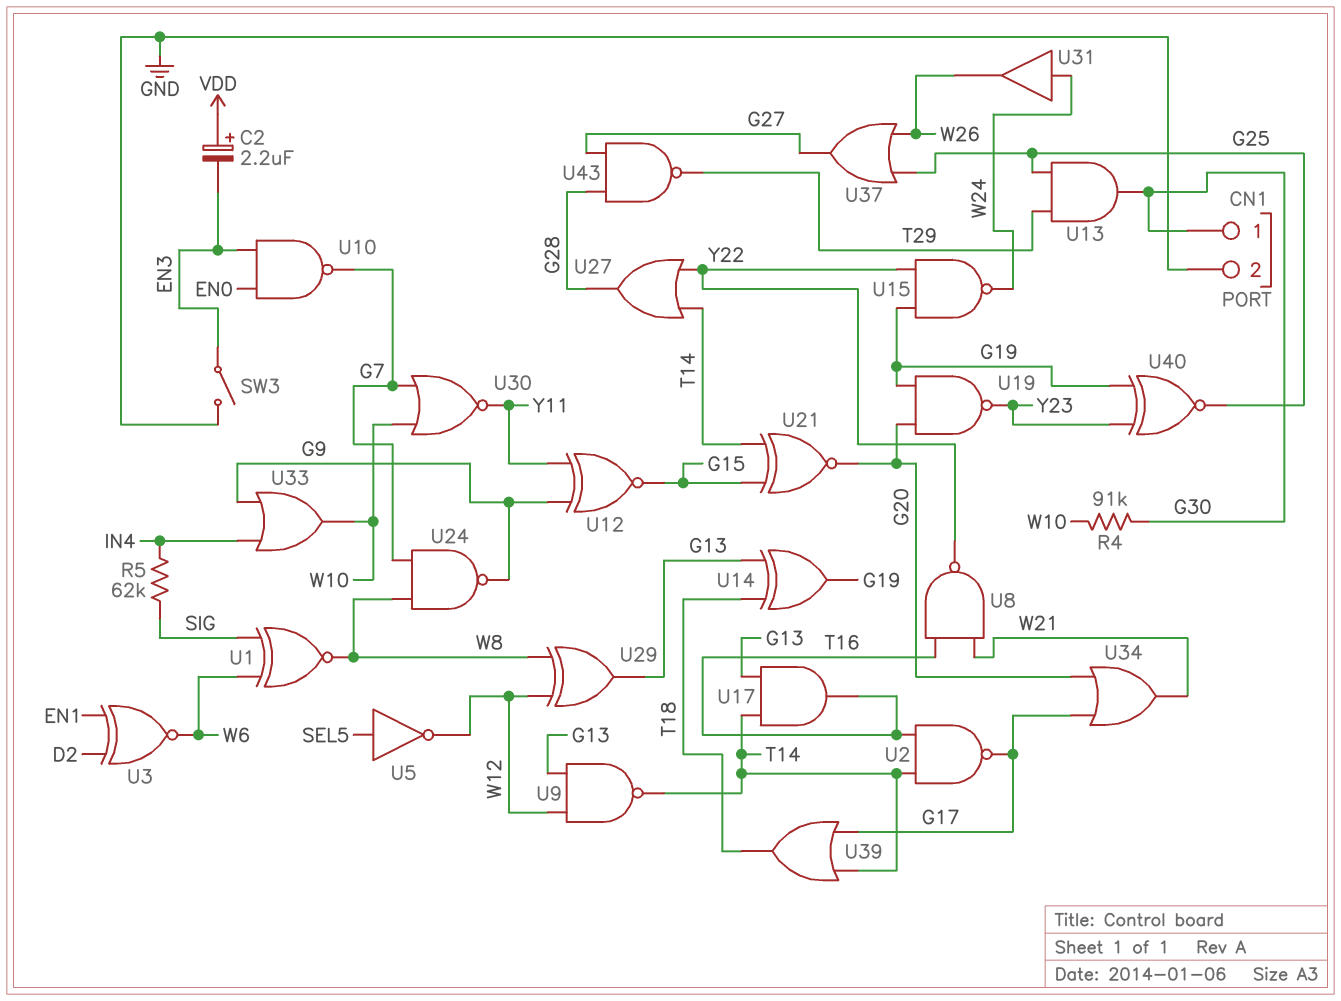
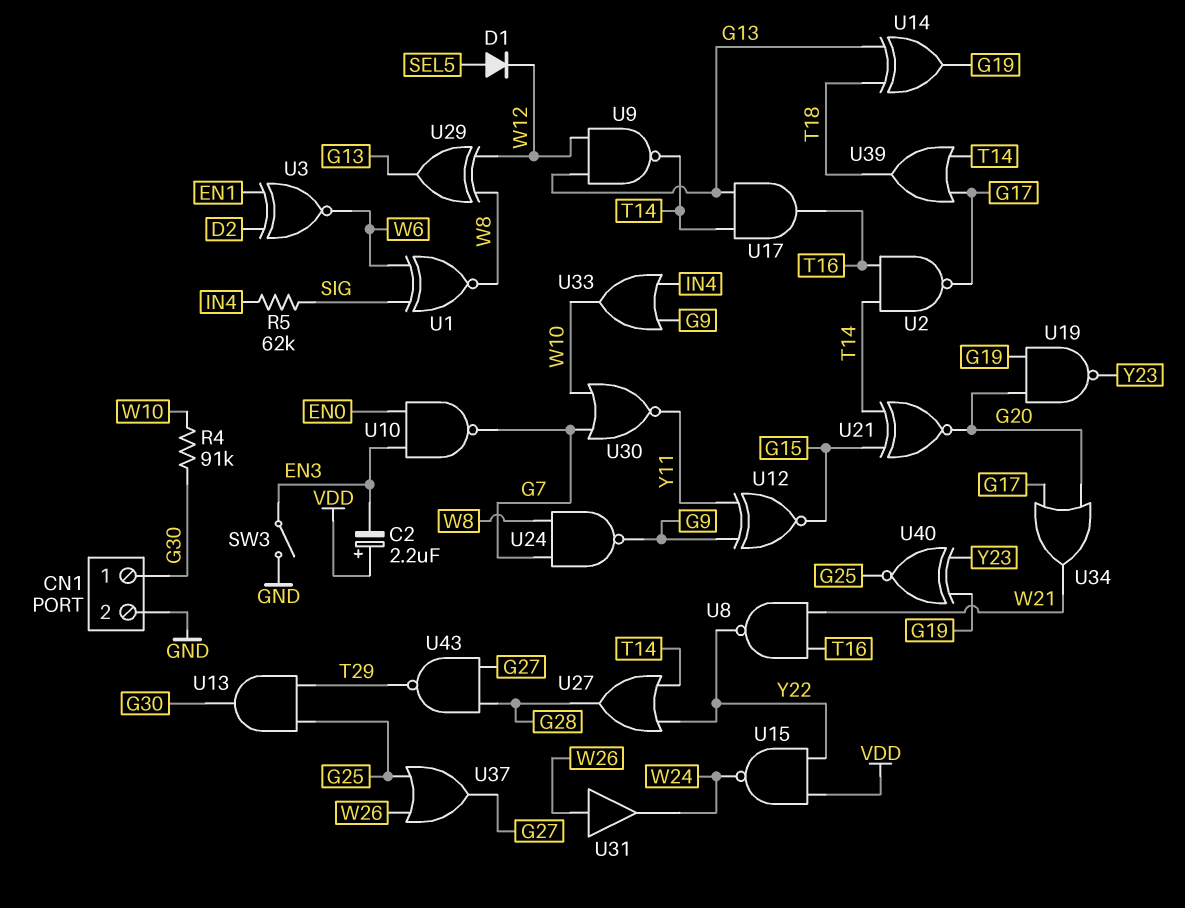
D1: none -> diode (A SEL5, K W12)
U5: NOT (in SEL5, out W12) -> none
U15: NAND (in G19, in Y22, out W24) -> NAND (in VDD, in Y22, out W24)
U31: buffer (in W24, out W26) -> buffer (in W26, out W24)

